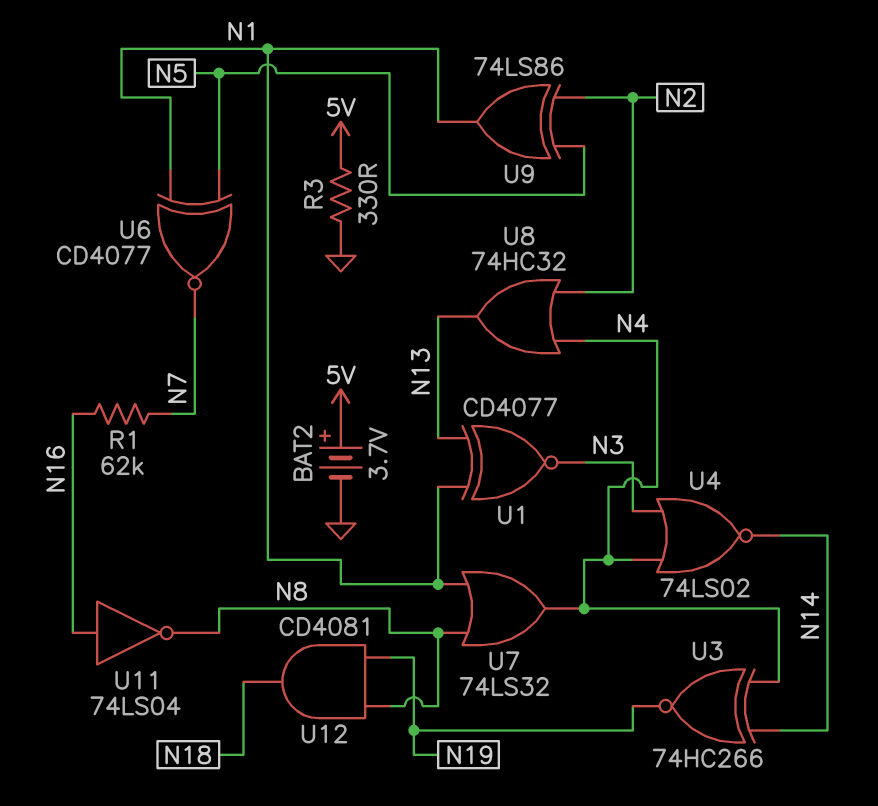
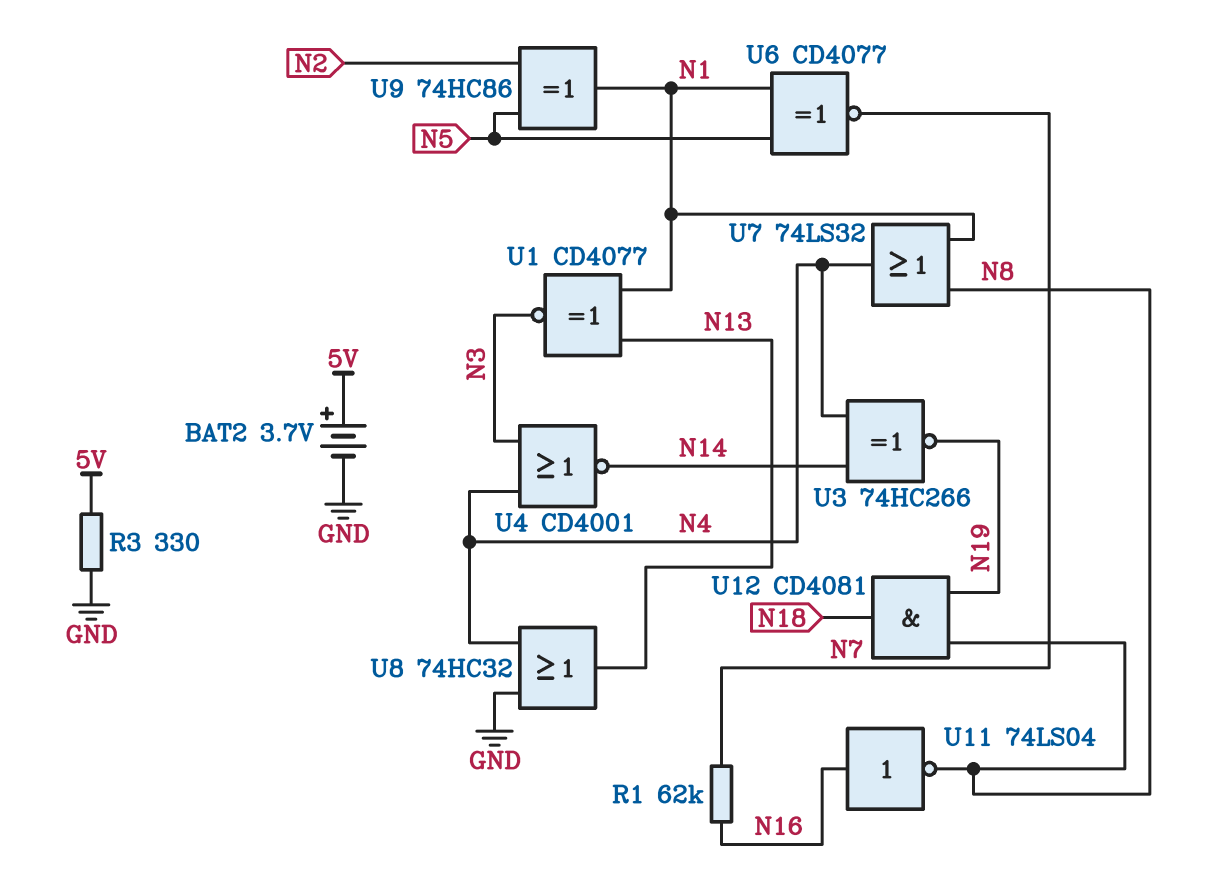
U4: NOR 74LS02 (in N3, in N4, out N14) -> NOR CD4001 (in N3, in N4, out N14)
U8: OR 74HC32 (in N2, in N4, out N13) -> OR 74HC32 (in GND, in N4, out N13)
U9: XOR 74LS86 (in N2, in N5, out N1) -> XOR 74HC86 (in N2, in N5, out N1)

